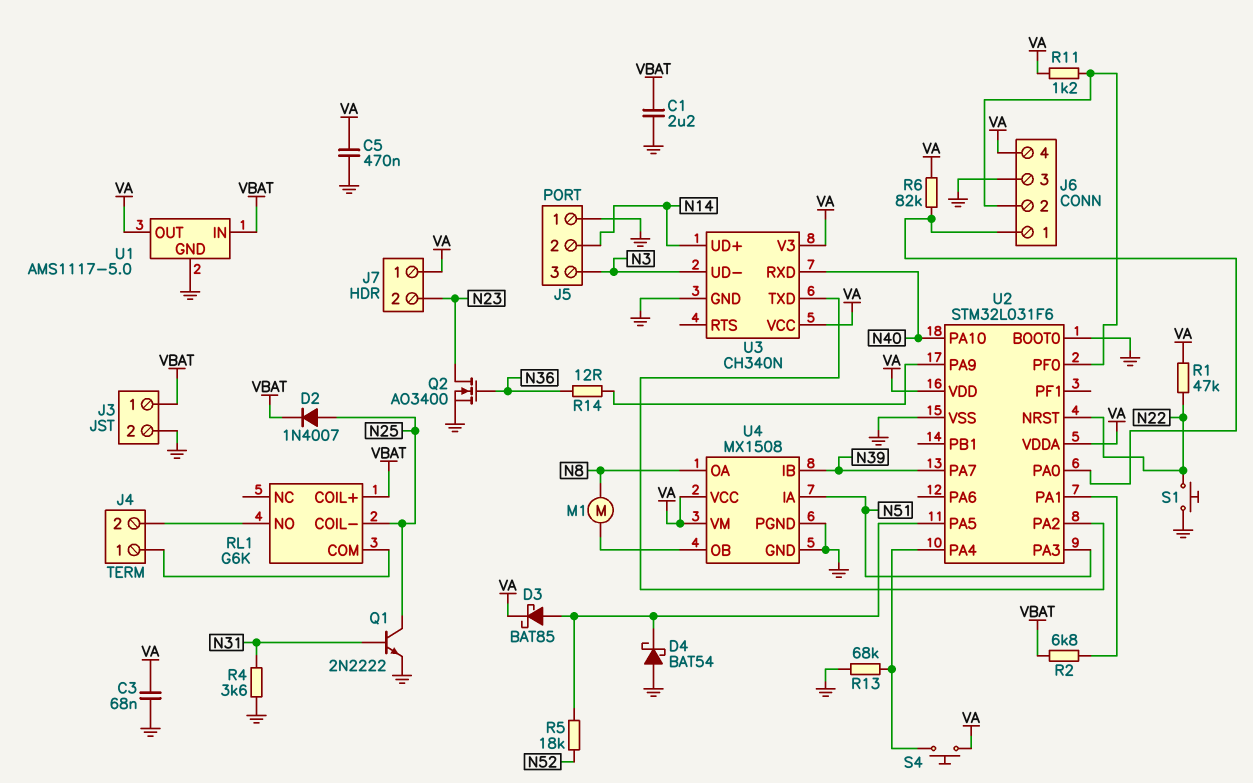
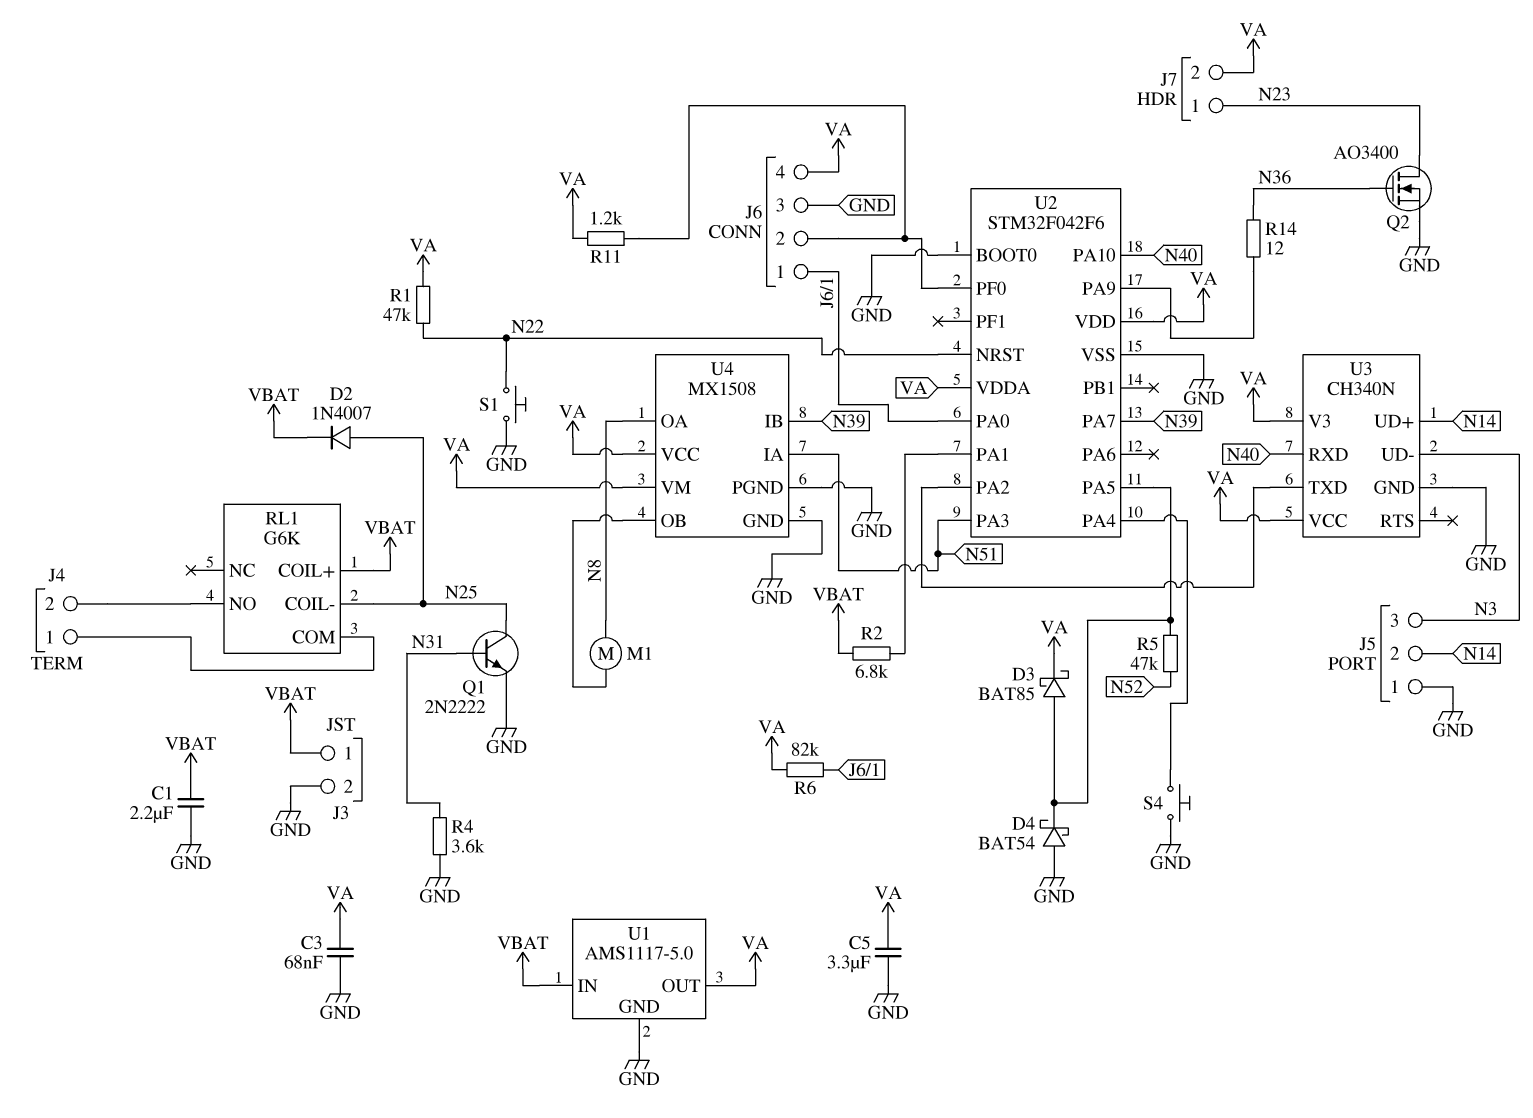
C5: 470nF (GND, VA) -> 3.3uF (GND, VA)
J7 pin 1: VA -> N23
J7 pin 2: N23 -> VA
R5: 18k (N52, U2/PA5) -> 47k (N52, U2/PA5)
R13: 68k (GND, U2/PA4) -> none
S4: button (U2/PA4, VA) -> button (GND, U2/PA4)
U2: STM32L031F6 -> STM32F042F6

